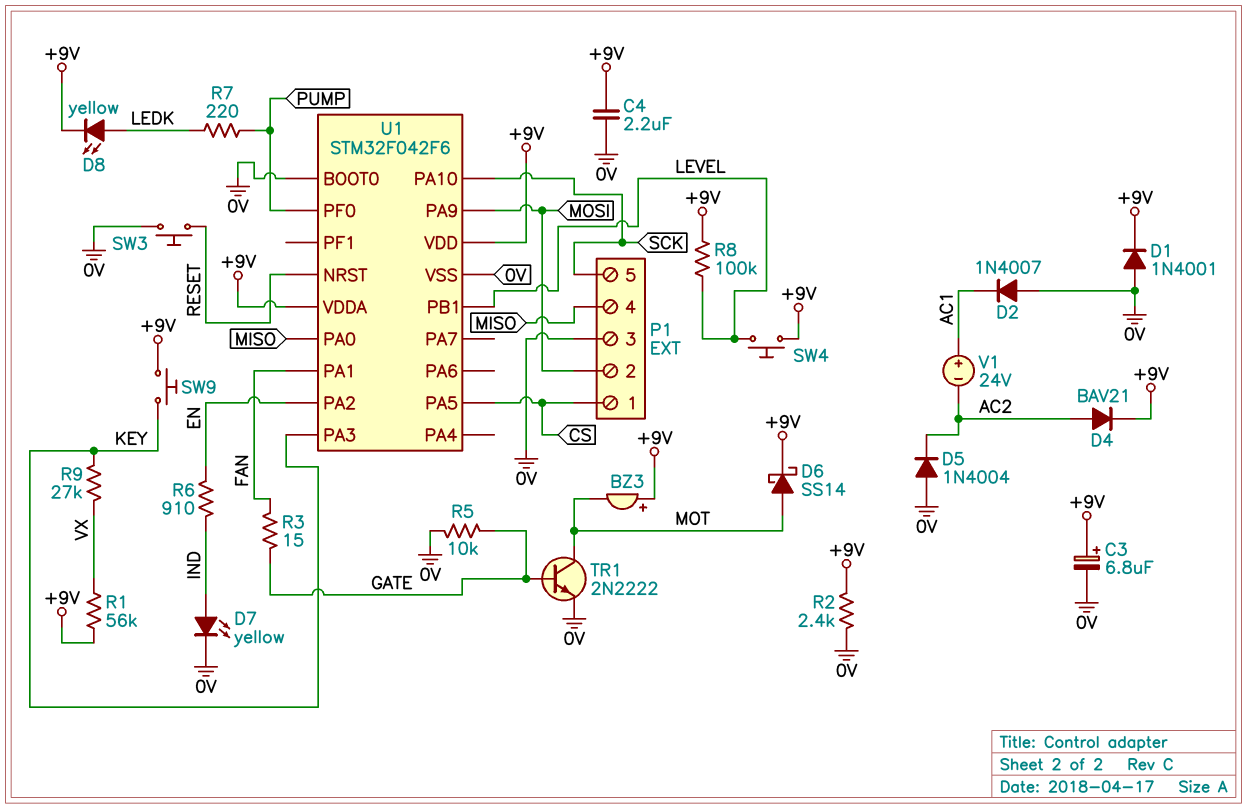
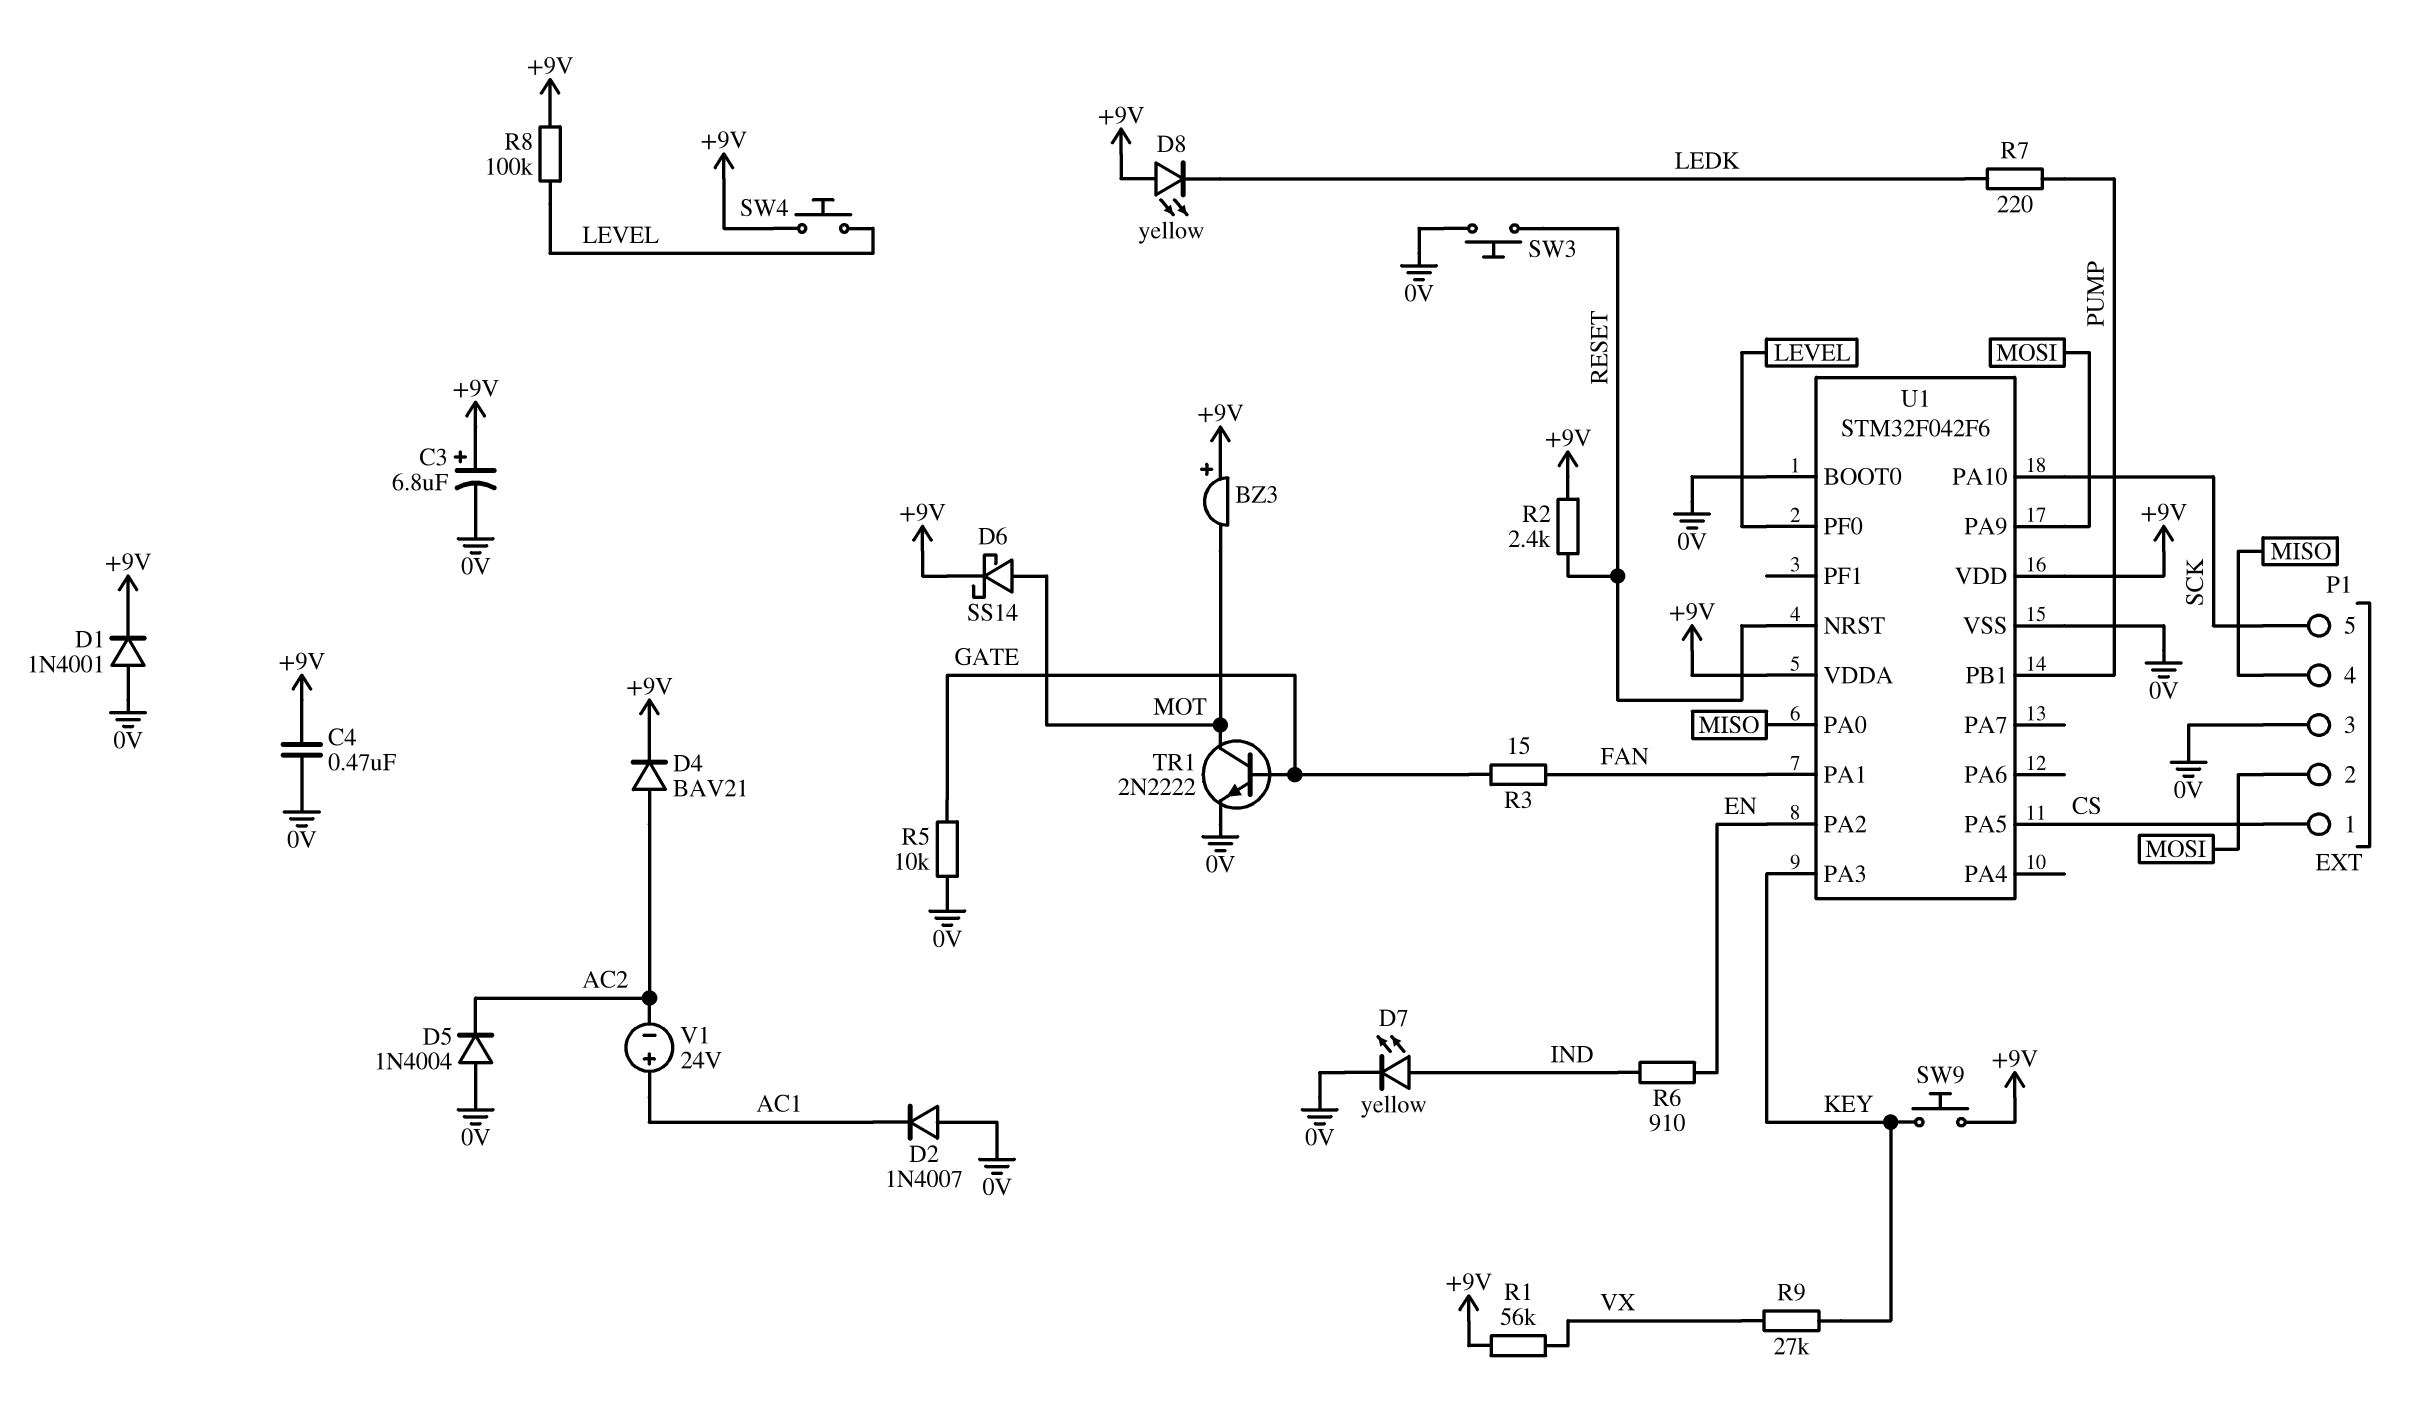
C4: 2.2uF (+9V, 0V) -> 470nF (+9V, 0V)
D8: LED yellow (A LEDK, K +9V) -> LED yellow (A +9V, K LEDK)
R2: 2.4k (+9V, 0V) -> 2.4k (+9V, RESET)
U1 pin PB1: LEVEL -> PUMP
U1 pin PF0: PUMP -> LEVEL

